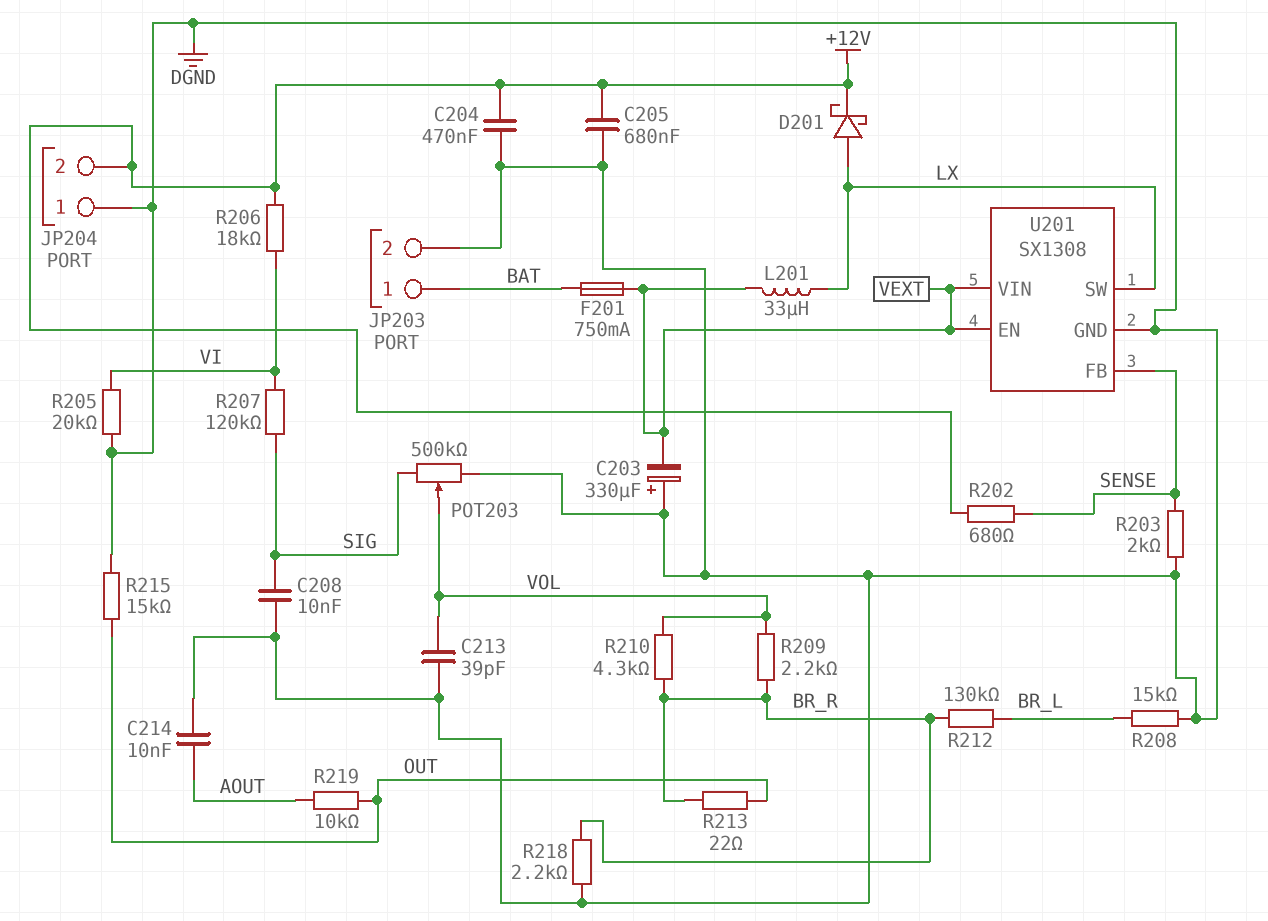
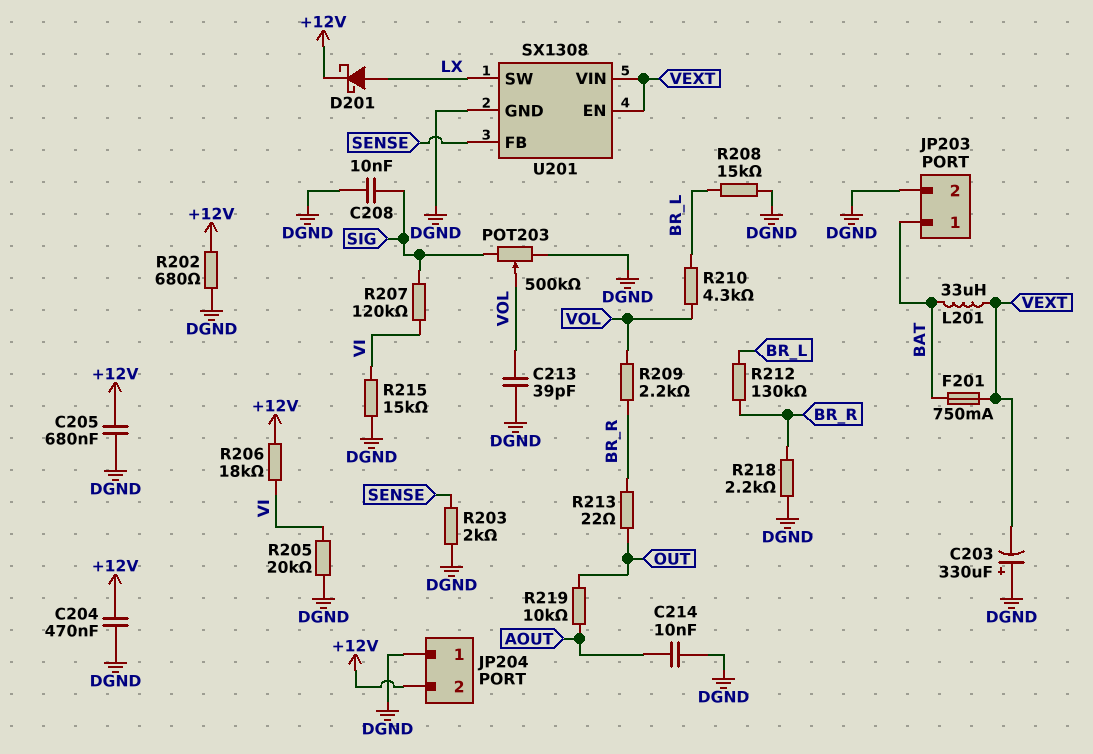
L201: 33uH (LX, VEXT) -> 33uH (BAT, VEXT)
R202: 680 (+12V, SENSE) -> 680 (+12V, DGND)
R210: 4.3k (BR_R, VOL) -> 4.3k (BR_L, VOL)
R215: 15k (DGND, OUT) -> 15k (DGND, VI)

